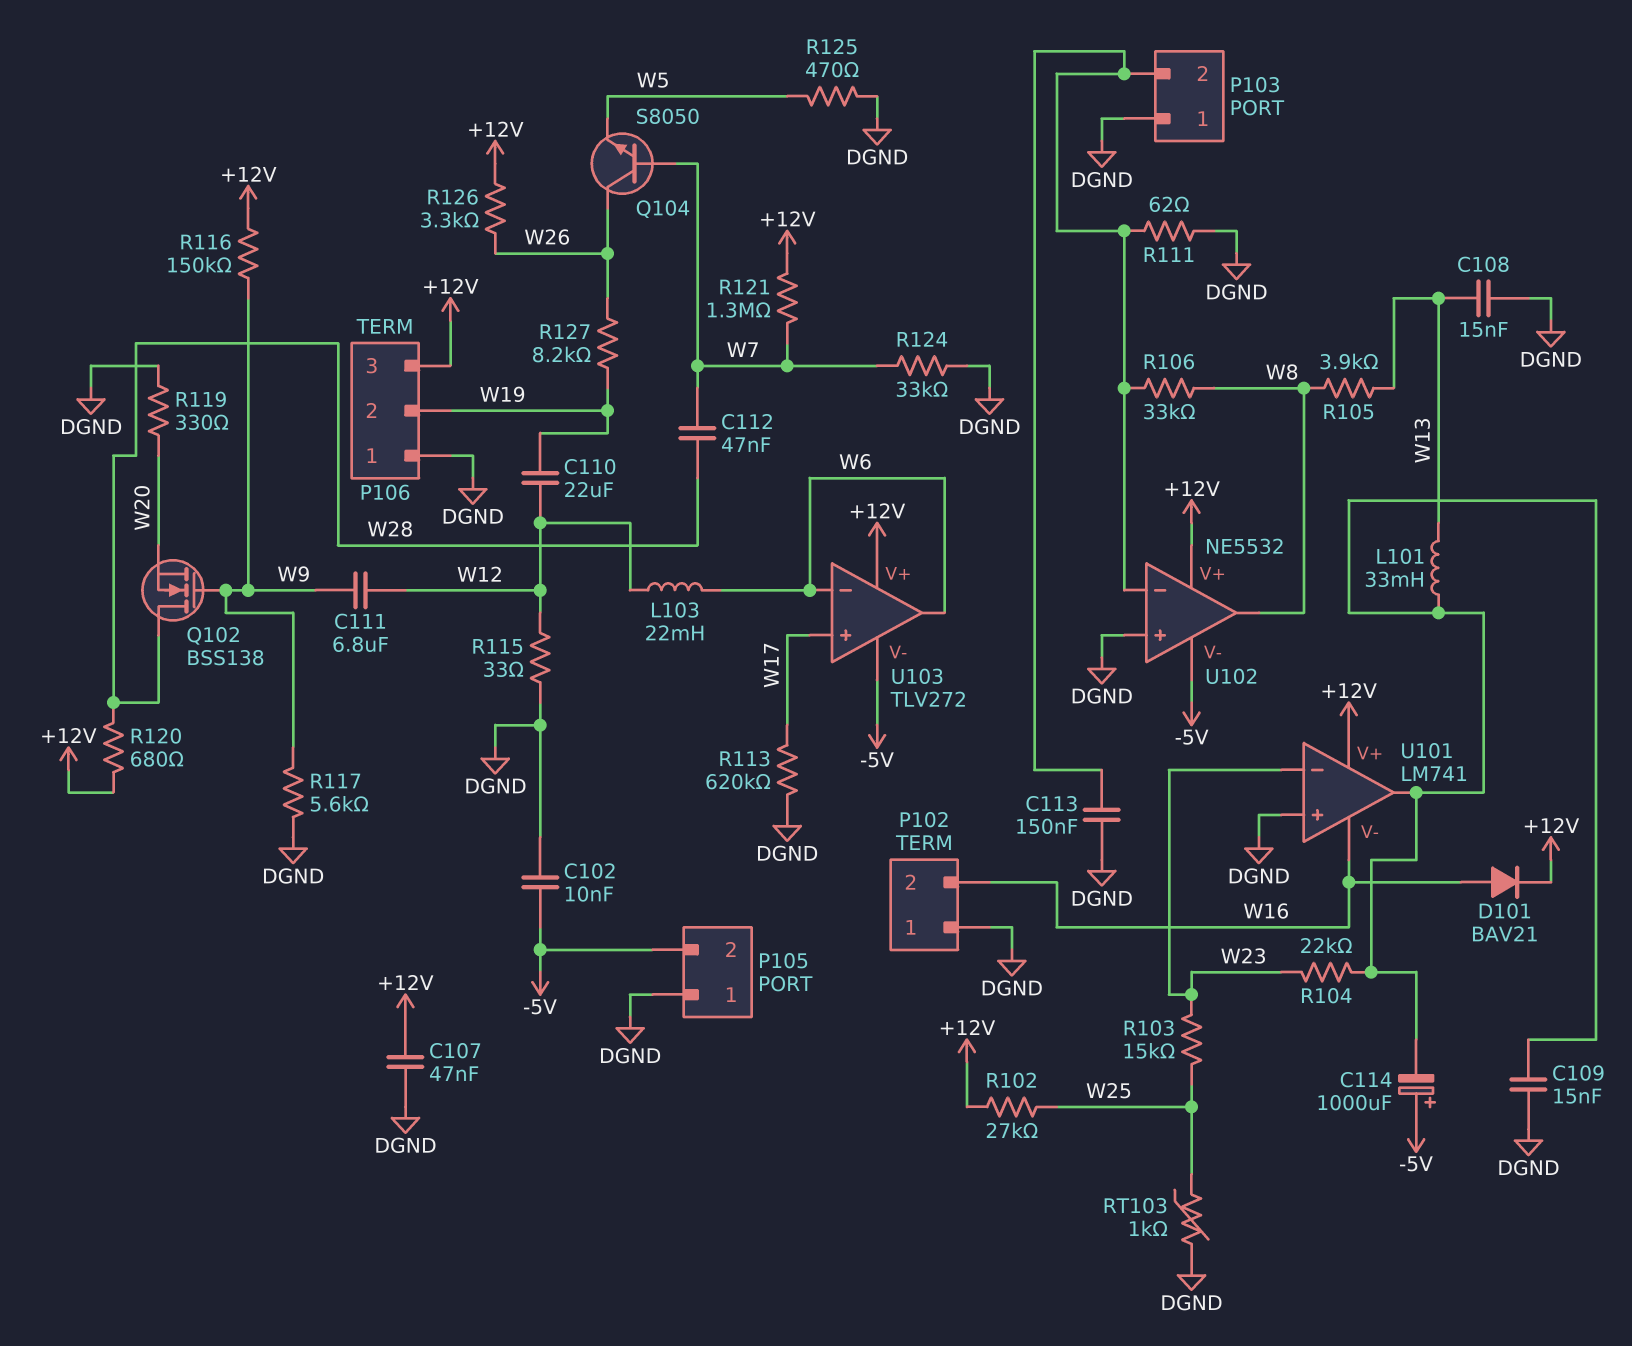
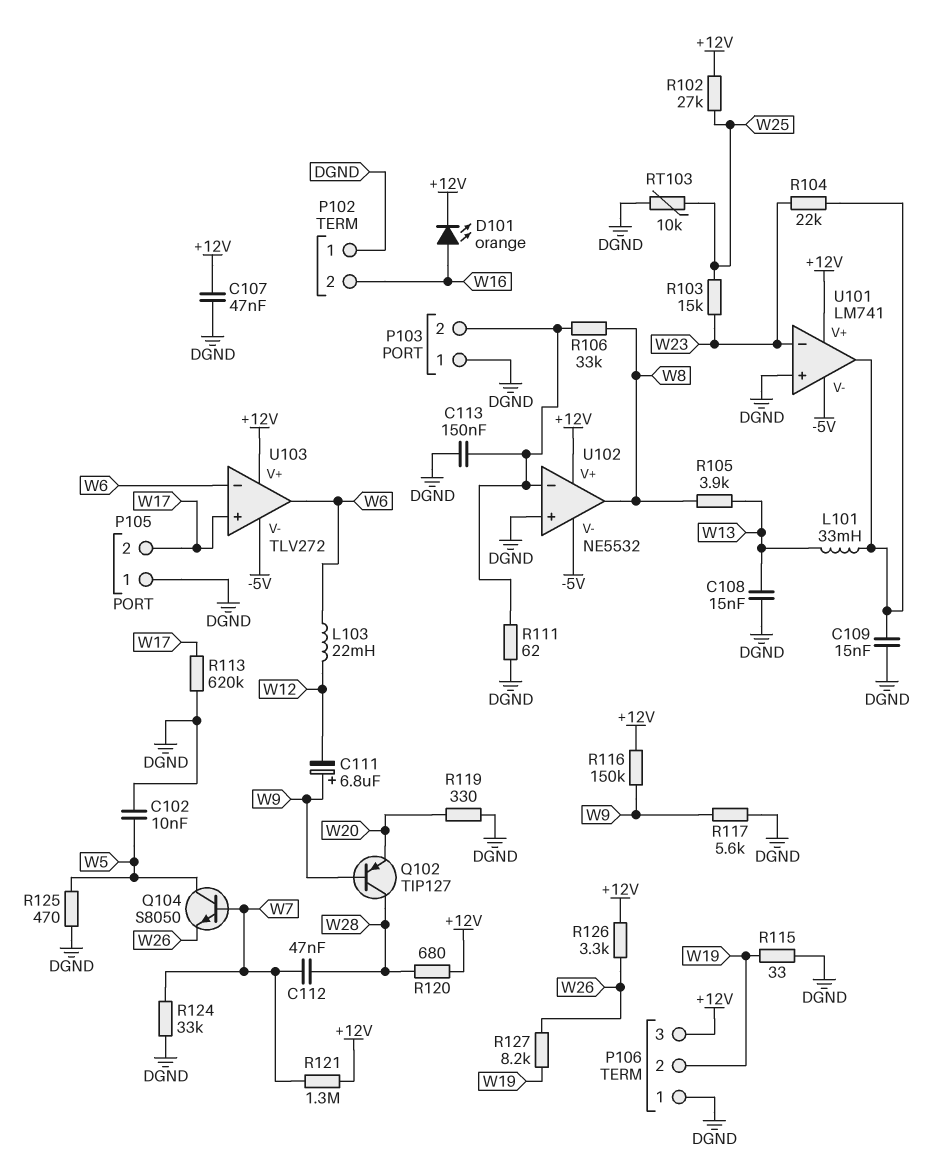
C102: 10nF (-5V, DGND) -> 10nF (DGND, W5)
C110: 22uF (W12, W19) -> none
C111: 6.8uF (W9, W12) -> 6.8uF (plus W9, minus W12)
C114: 1000uF (plus -5V, minus U101/out) -> none
D101: diode BAV21 (A W16, K +12V) -> LED orange (A W16, K +12V)
P105 pin 2: -5V -> W17
Q102: NMOS BSS138 (G W9, D W28, S W20) -> PNP TIP127 (B W9, C W28, E W20)
Q104: NPN S8050 (B W7, C W26, E W5) -> NPN S8050 (B W7, C W5, E W26)
R115: 33 (DGND, W12) -> 33 (DGND, W19)
RT103: 1k (DGND, W25) -> 10k (DGND, W25)
U101 pin V-: W16 -> -5V

